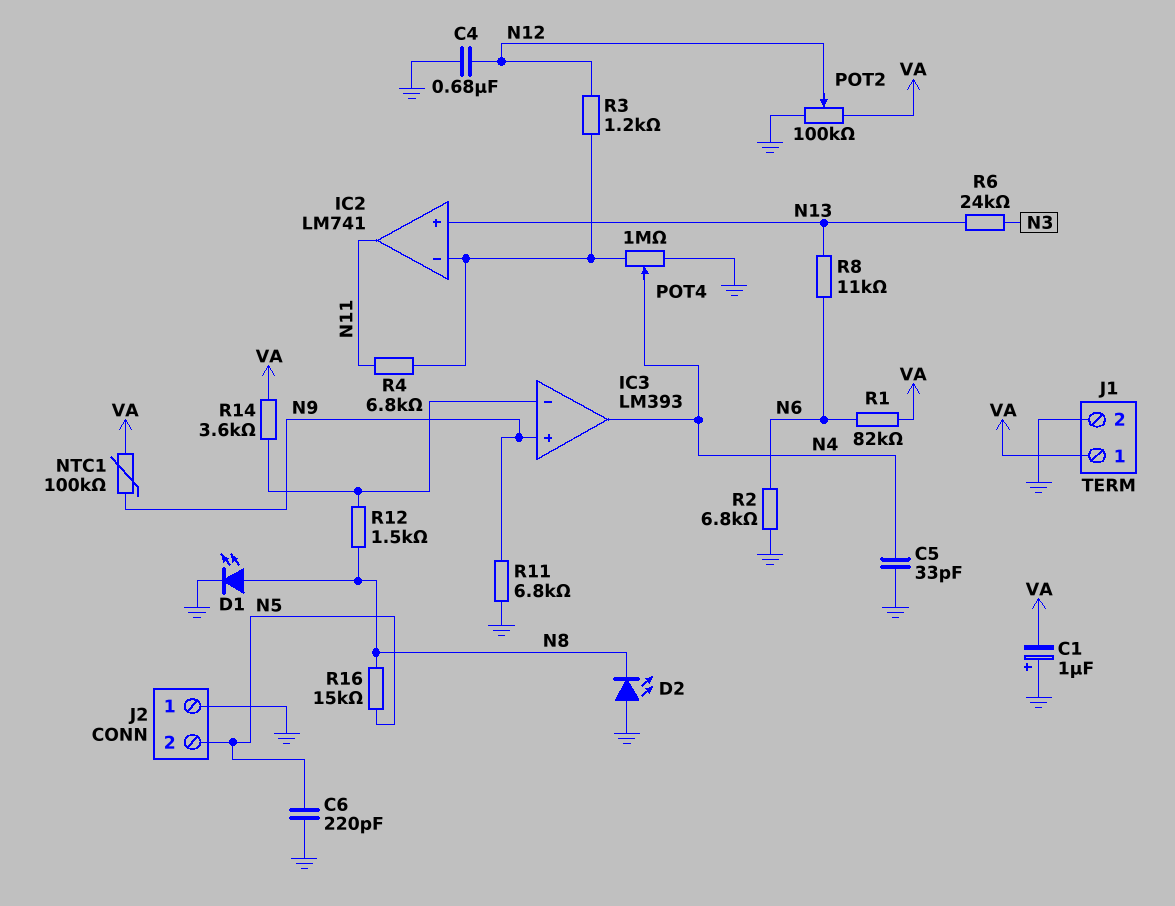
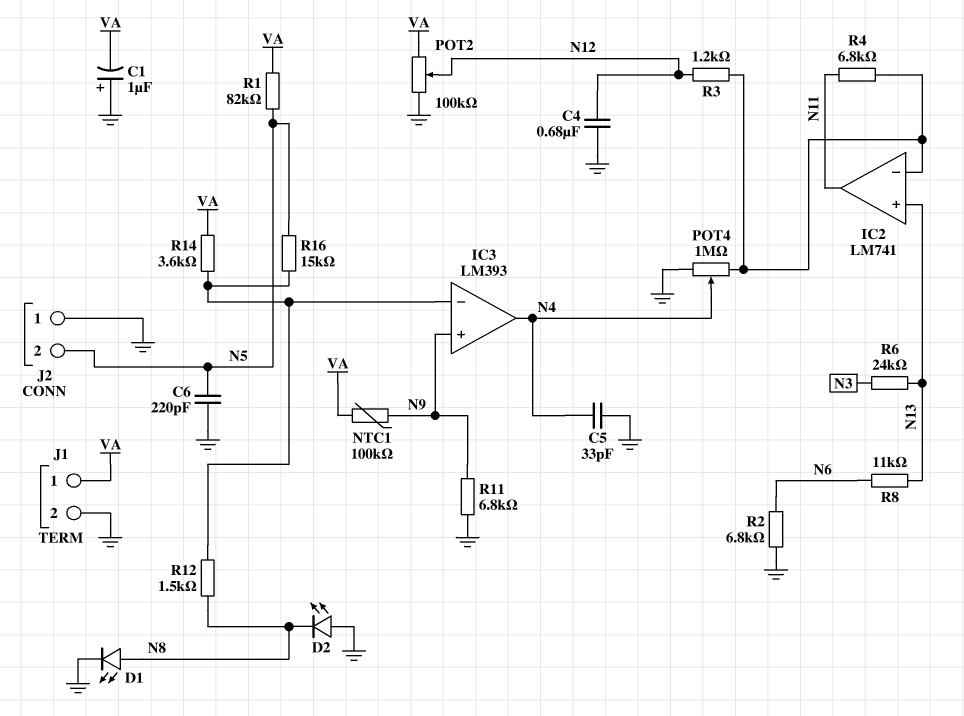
R1: 82k (N6, VA) -> 82k (N5, VA)
R16: 15k (N5, N8) -> 15k (IC3/in-, N5)

